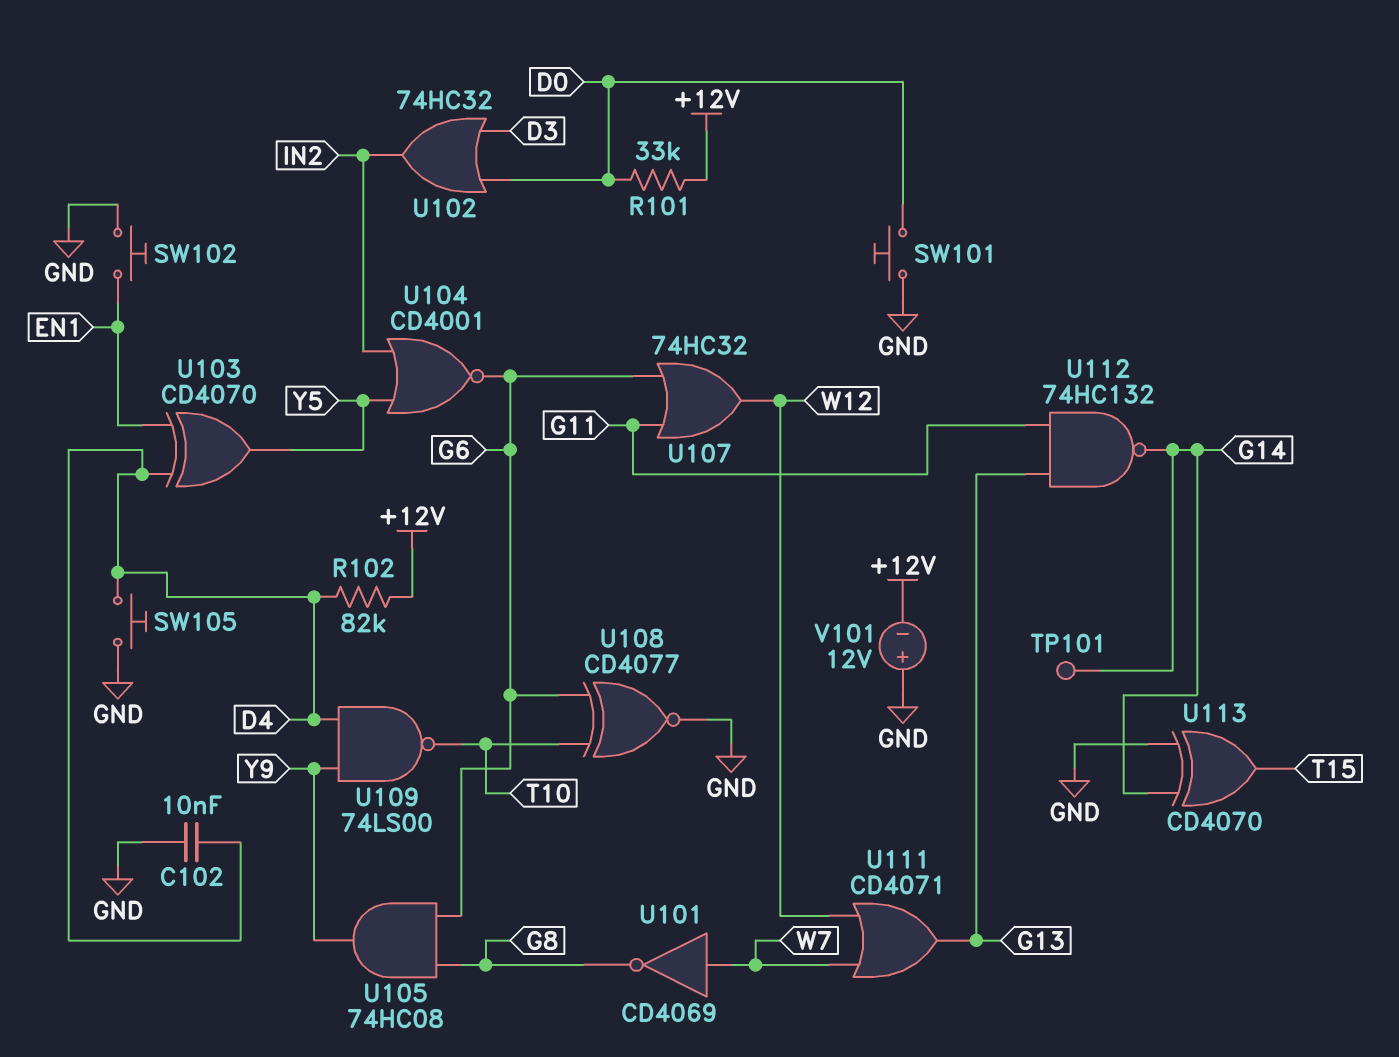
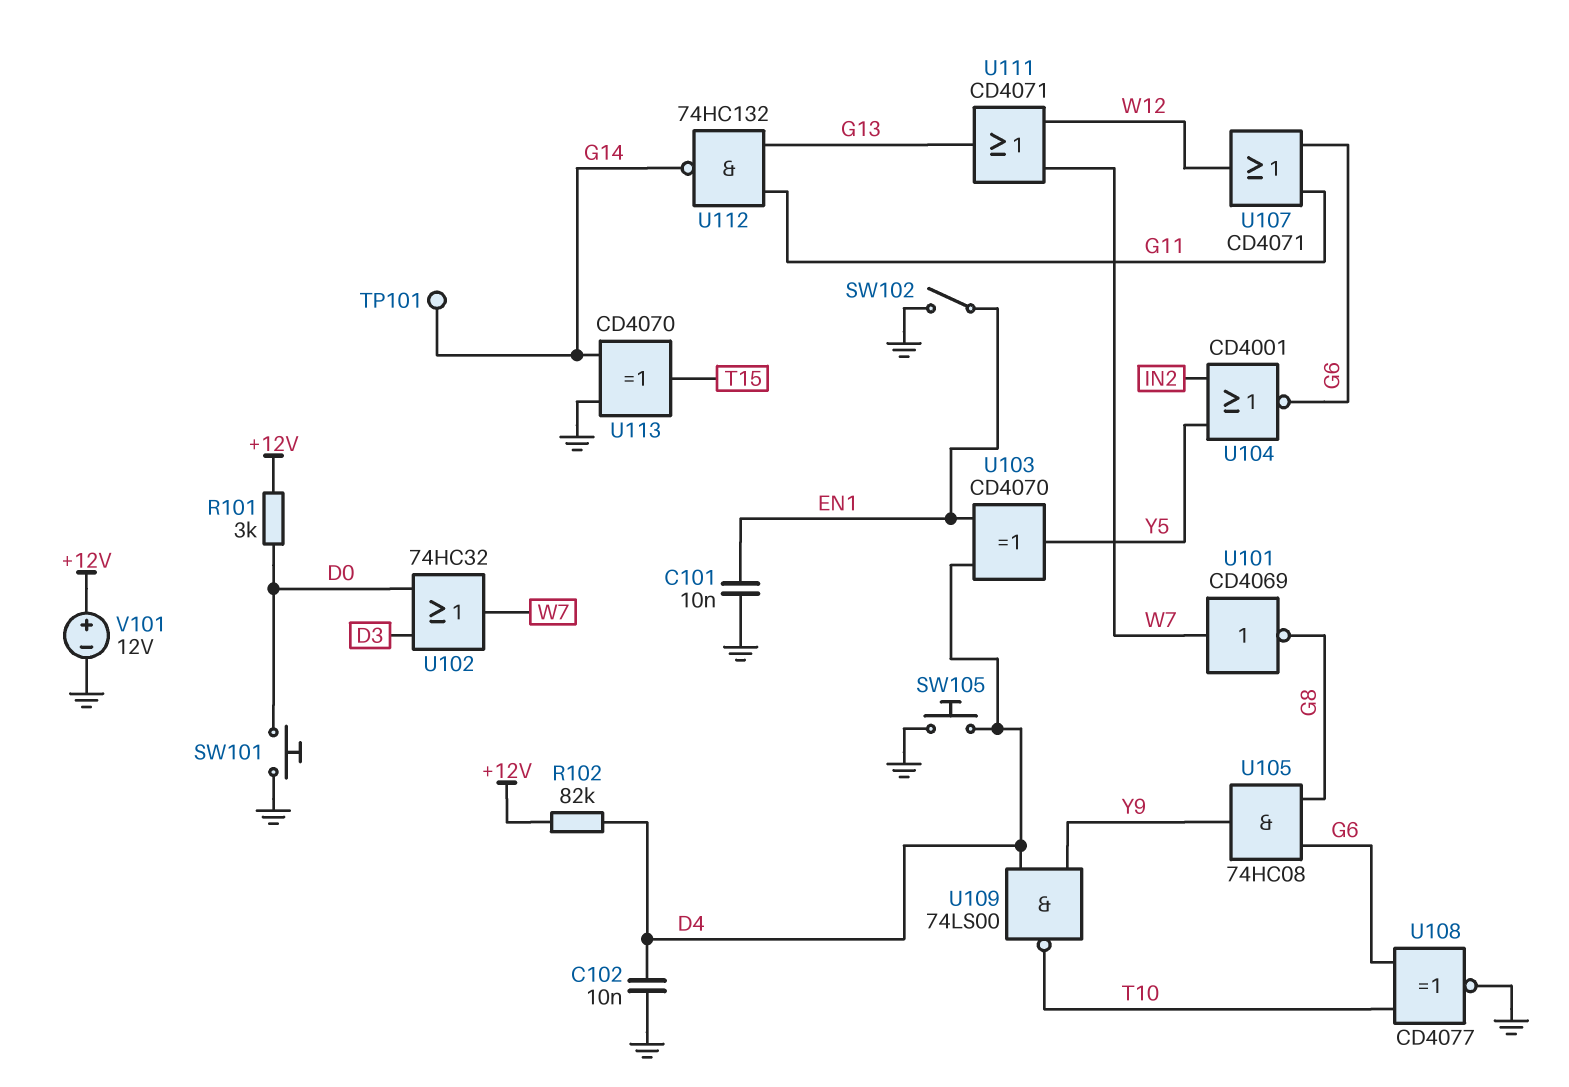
C101: none -> 10nF (EN1, GND)
R101: 33k (+12V, D0) -> 3k (+12V, D0)
SW102: button (EN1, GND) -> switch (EN1, GND)
U102: OR 74HC32 (in D0, in D3, out IN2) -> OR 74HC32 (in D0, in D3, out W7)
U107: OR 74HC32 (in G6, in G11, out W12) -> OR CD4071 (in G6, in G11, out W12)
V101: 12V (plus GND, minus +12V) -> 12V (plus +12V, minus GND)

